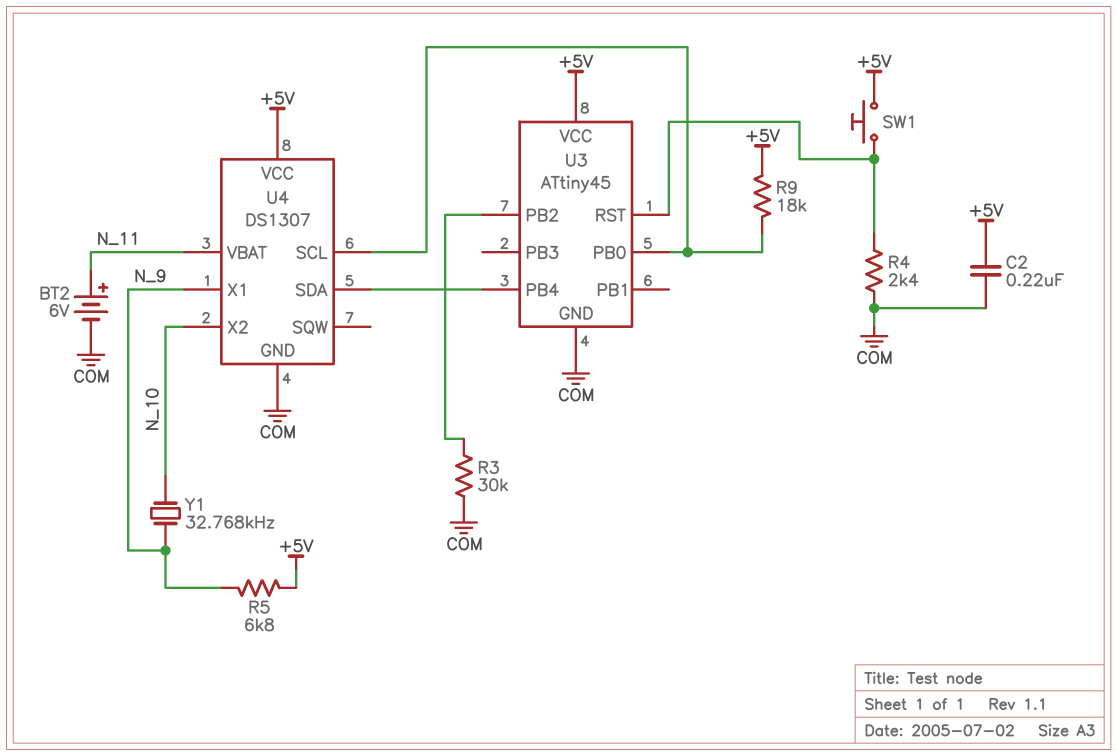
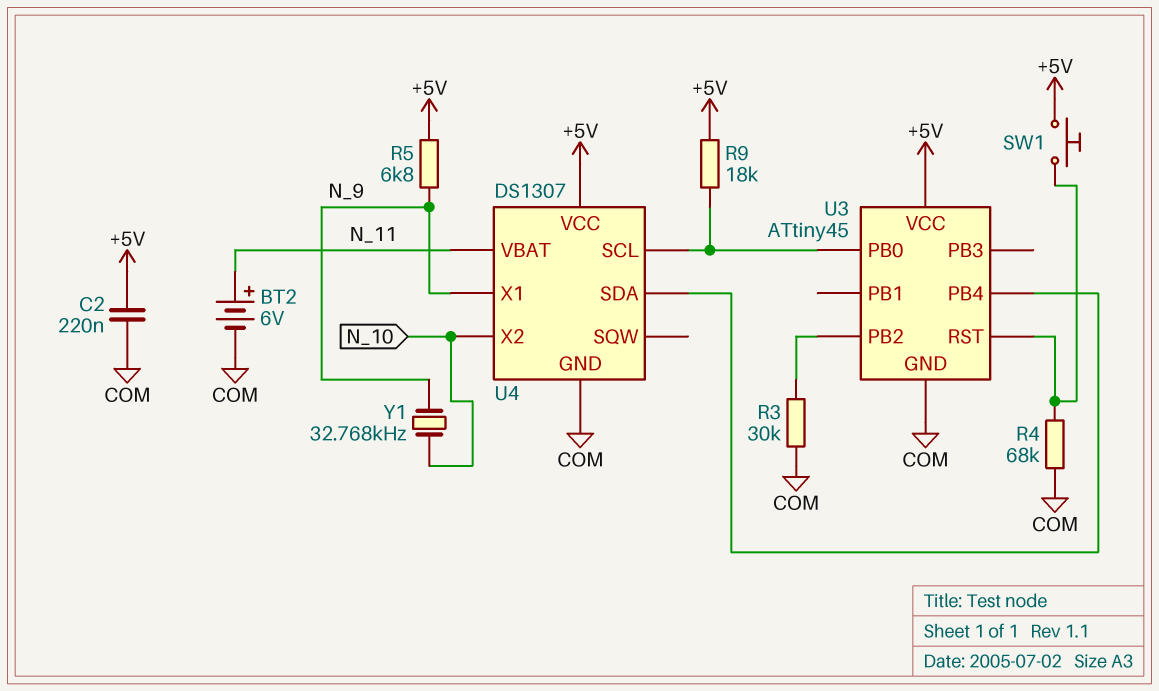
R4: 2.4k (COM, U3/RST) -> 68k (COM, U3/RST)

